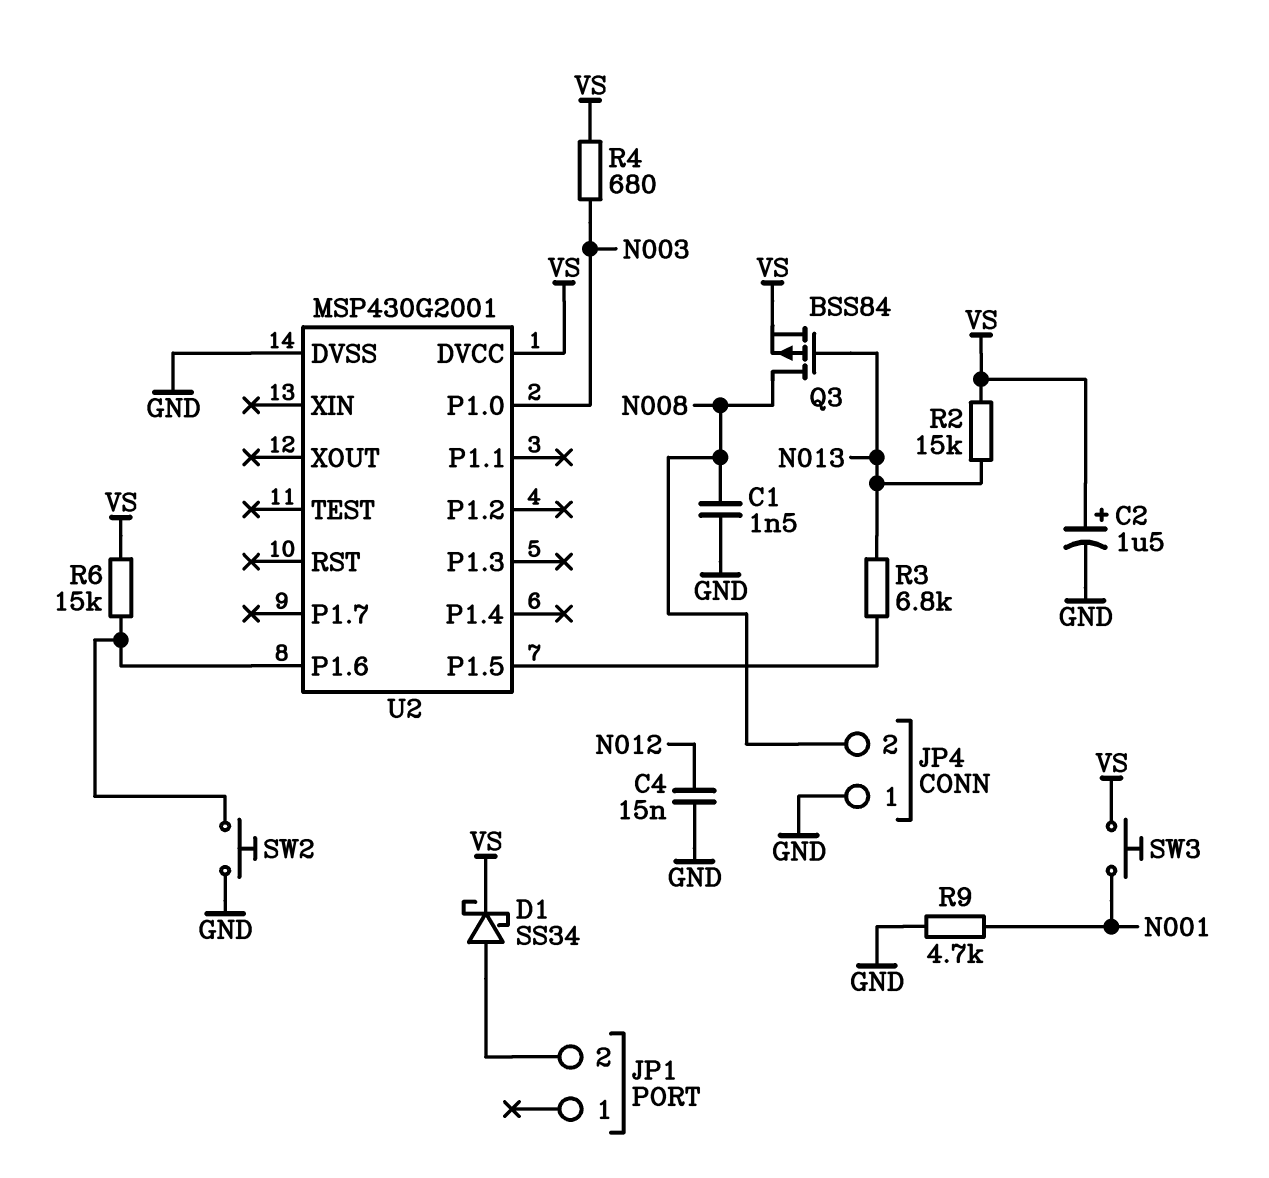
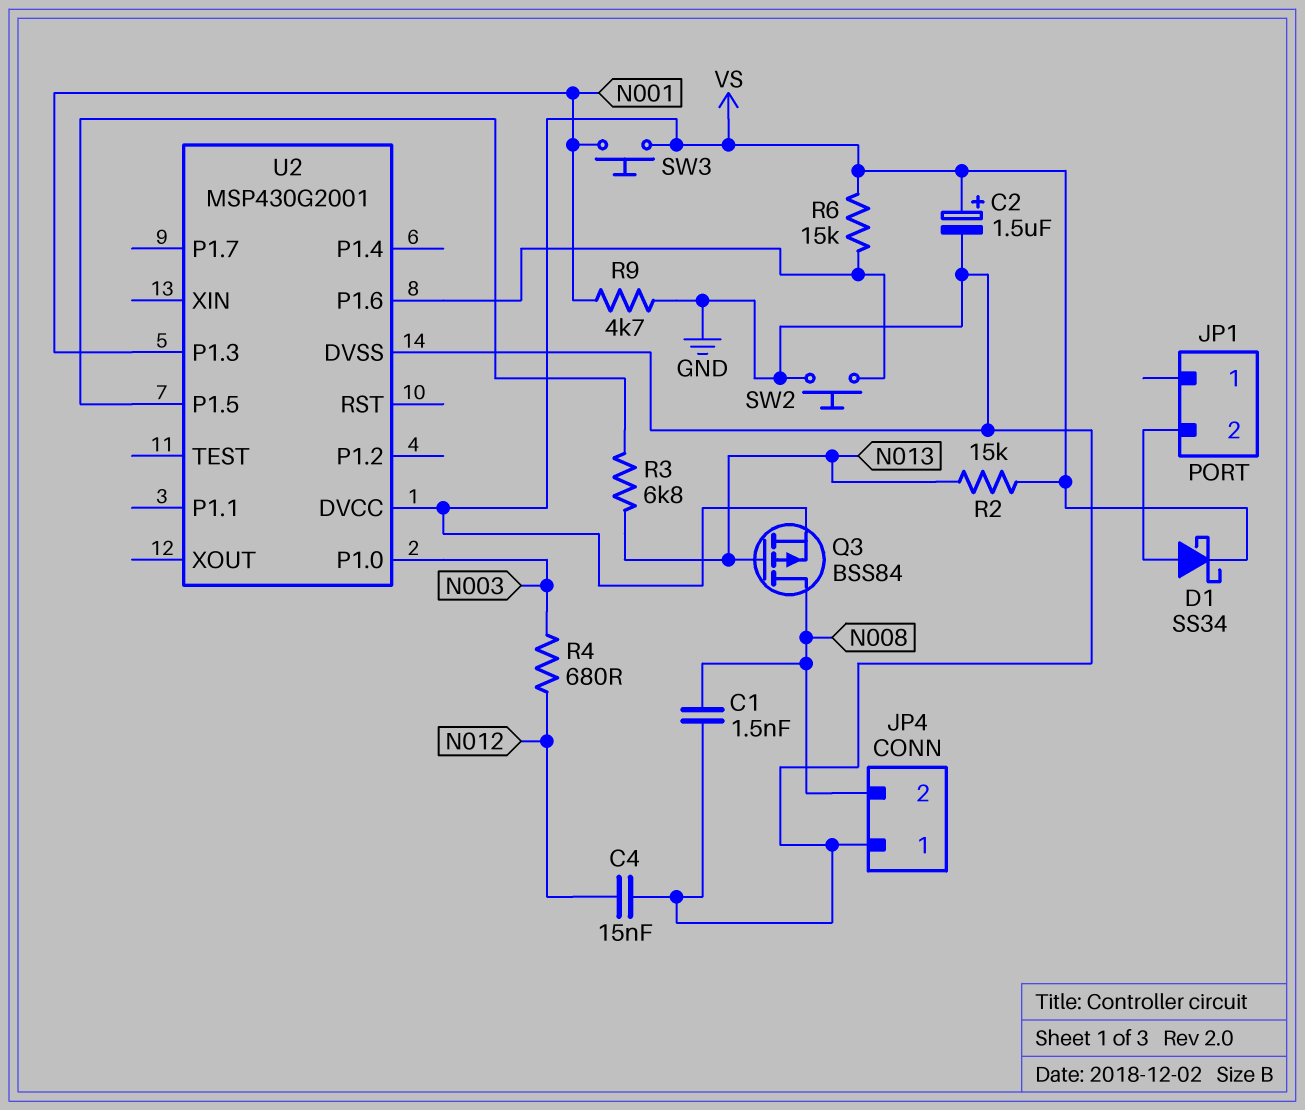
R4: 680 (N003, VS) -> 680 (N003, N012)
U2 pin P1.3: none -> N001

